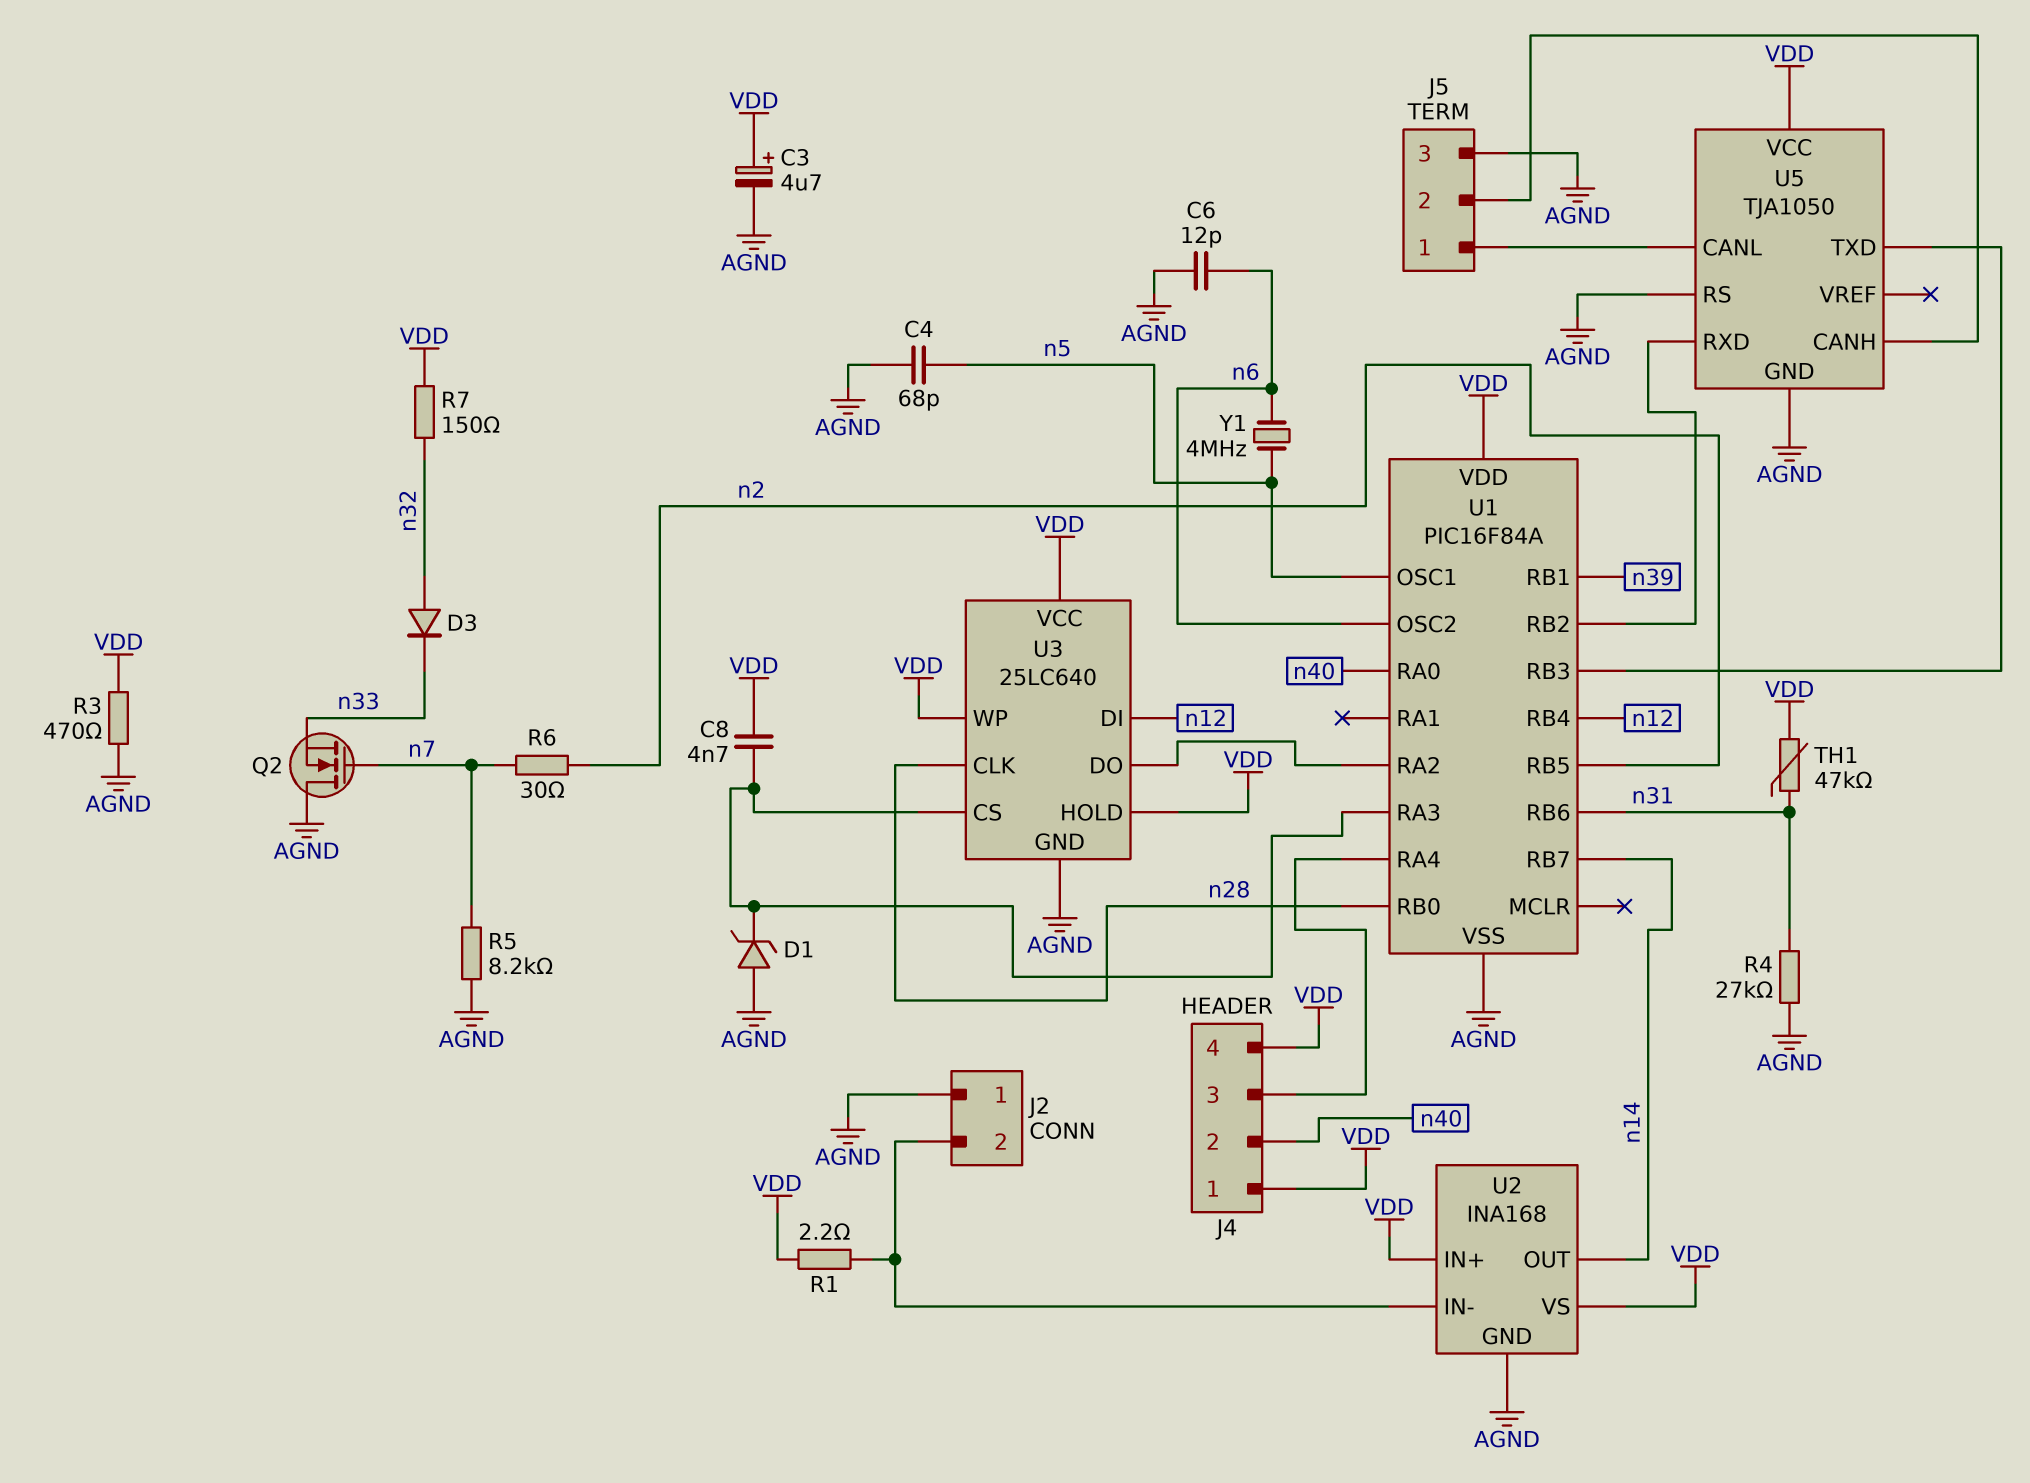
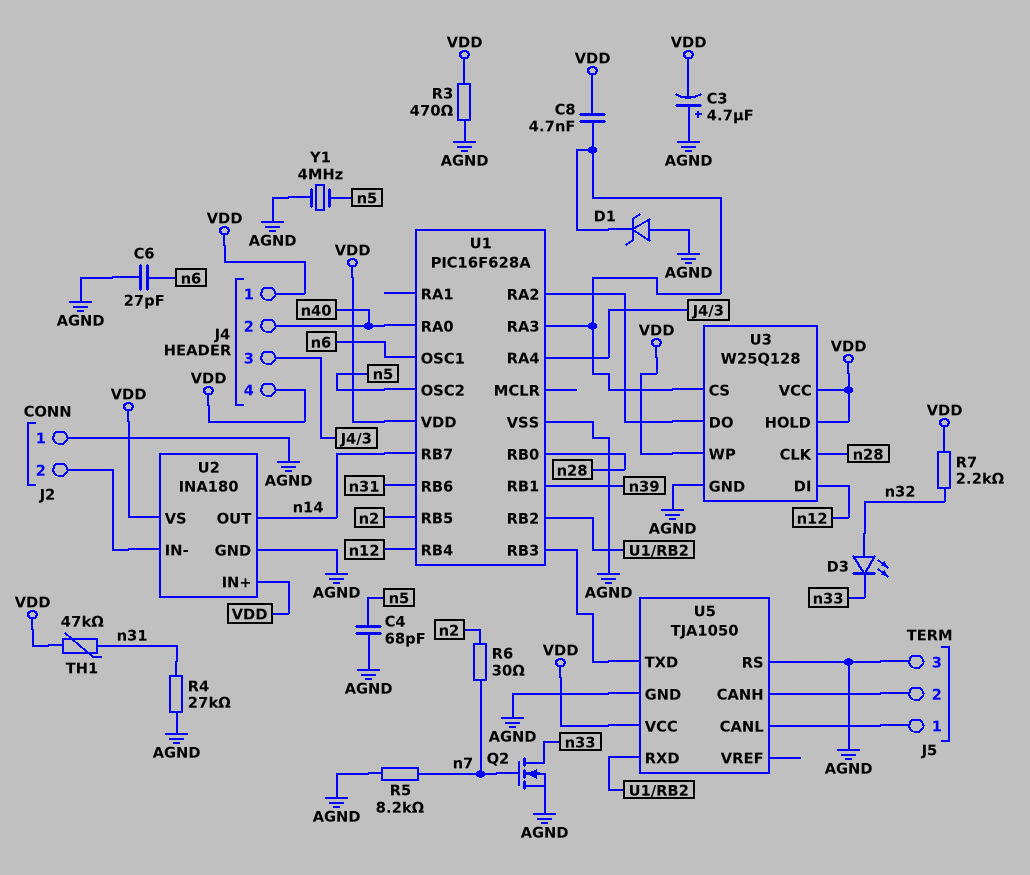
C3: 4.7uF (plus VDD, minus AGND) -> 4.7uF (plus AGND, minus VDD)
C6: 12pF (AGND, n6) -> 27pF (AGND, n6)
D3: diode (A n32, K n33) -> LED (A n32, K n33)
Q2: NMOS (G n7, D AGND, S n33) -> NMOS (G n7, D n33, S AGND)
R1: 2.2 (J2/2, VDD) -> none
R7: 150 (VDD, n32) -> 2.2k (VDD, n32)
U1: PIC16F84A -> PIC16F628A
U1 pin OSC1: n5 -> n6
U1 pin OSC2: n6 -> n5
U2: INA168 -> INA180
U3: 25LC640 -> W25Q128
Y1: 4MHz (n5, n6) -> 4MHz (AGND, n5)

